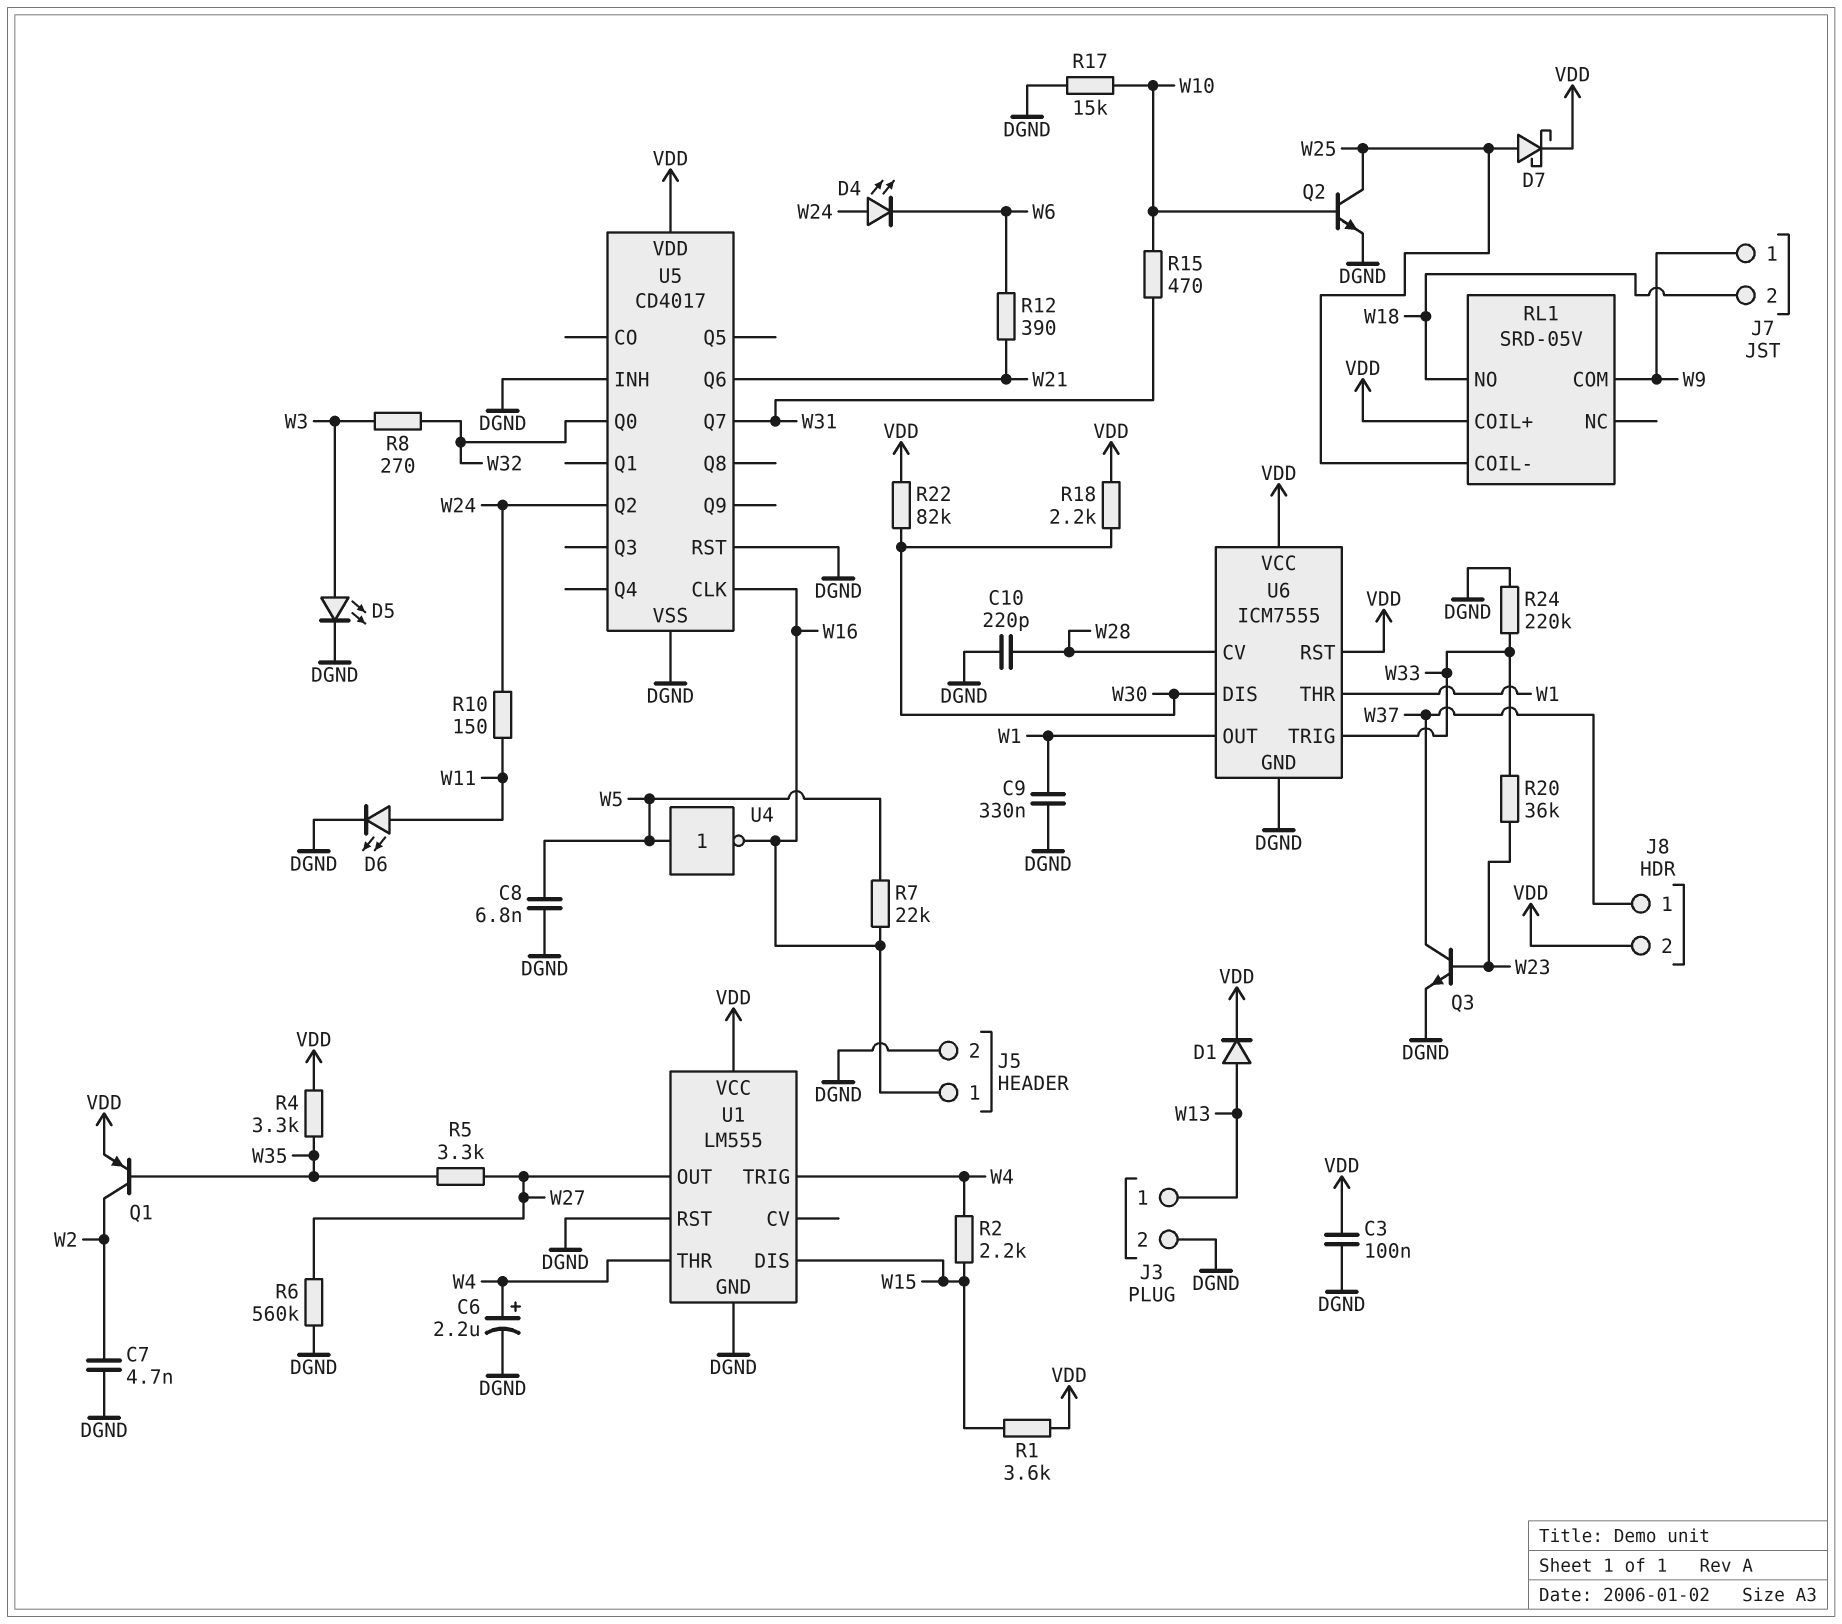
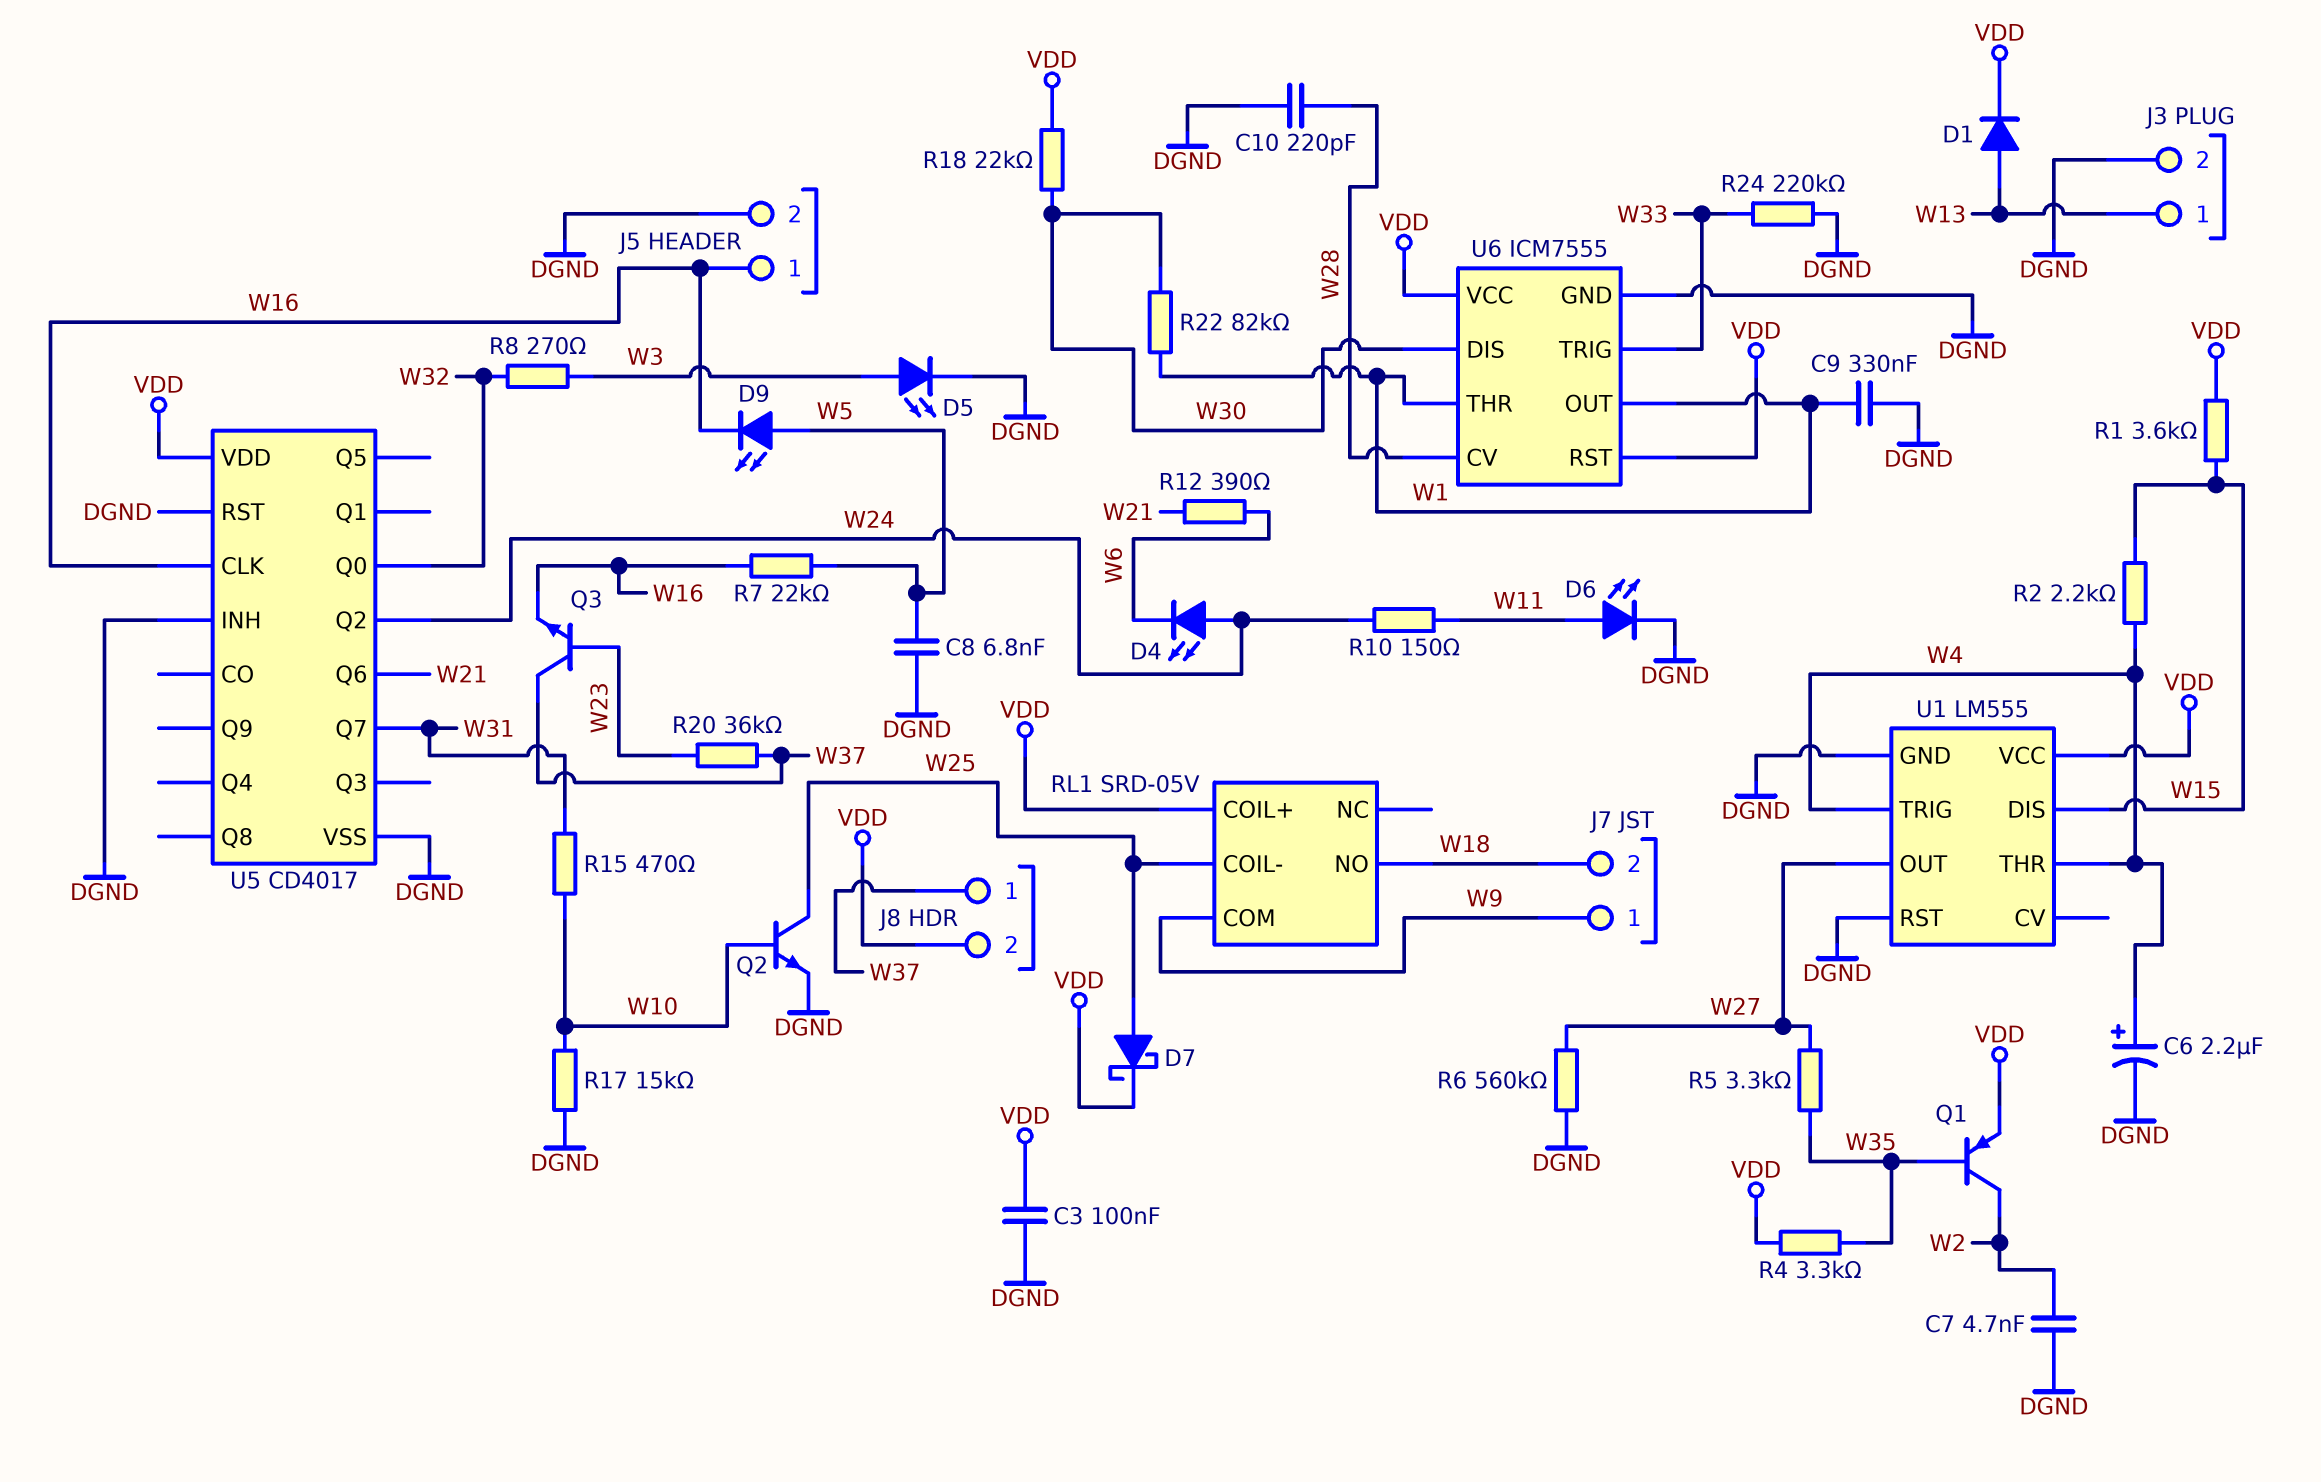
D9: none -> LED (A W5, K W16)
Q3: NPN (B W23, C W37, E DGND) -> NPN (B W23, C W37, E W16)
R18: 2.2k (VDD, W30) -> 22k (VDD, W30)
R20: 36k (W23, W33) -> 36k (W23, W37)
R22: 82k (VDD, W30) -> 82k (W1, W30)
U4: NOT (in W5, out W16) -> none

